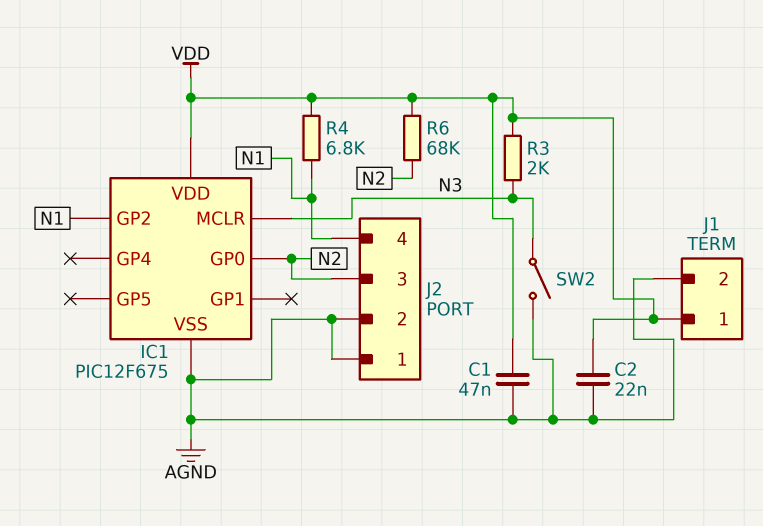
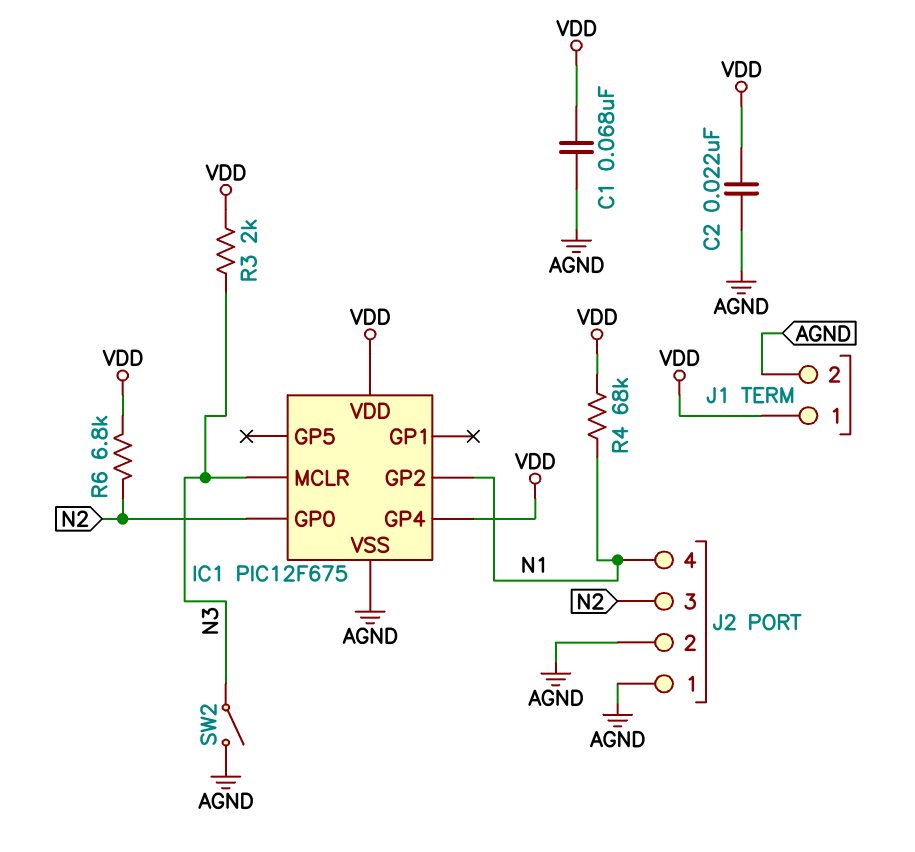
C1: 47nF (AGND, VDD) -> 68nF (AGND, VDD)
IC1 pin GP4: none -> VDD
R4: 6.8k (N1, VDD) -> 68k (N1, VDD)
R6: 68k (N2, VDD) -> 6.8k (N2, VDD)

